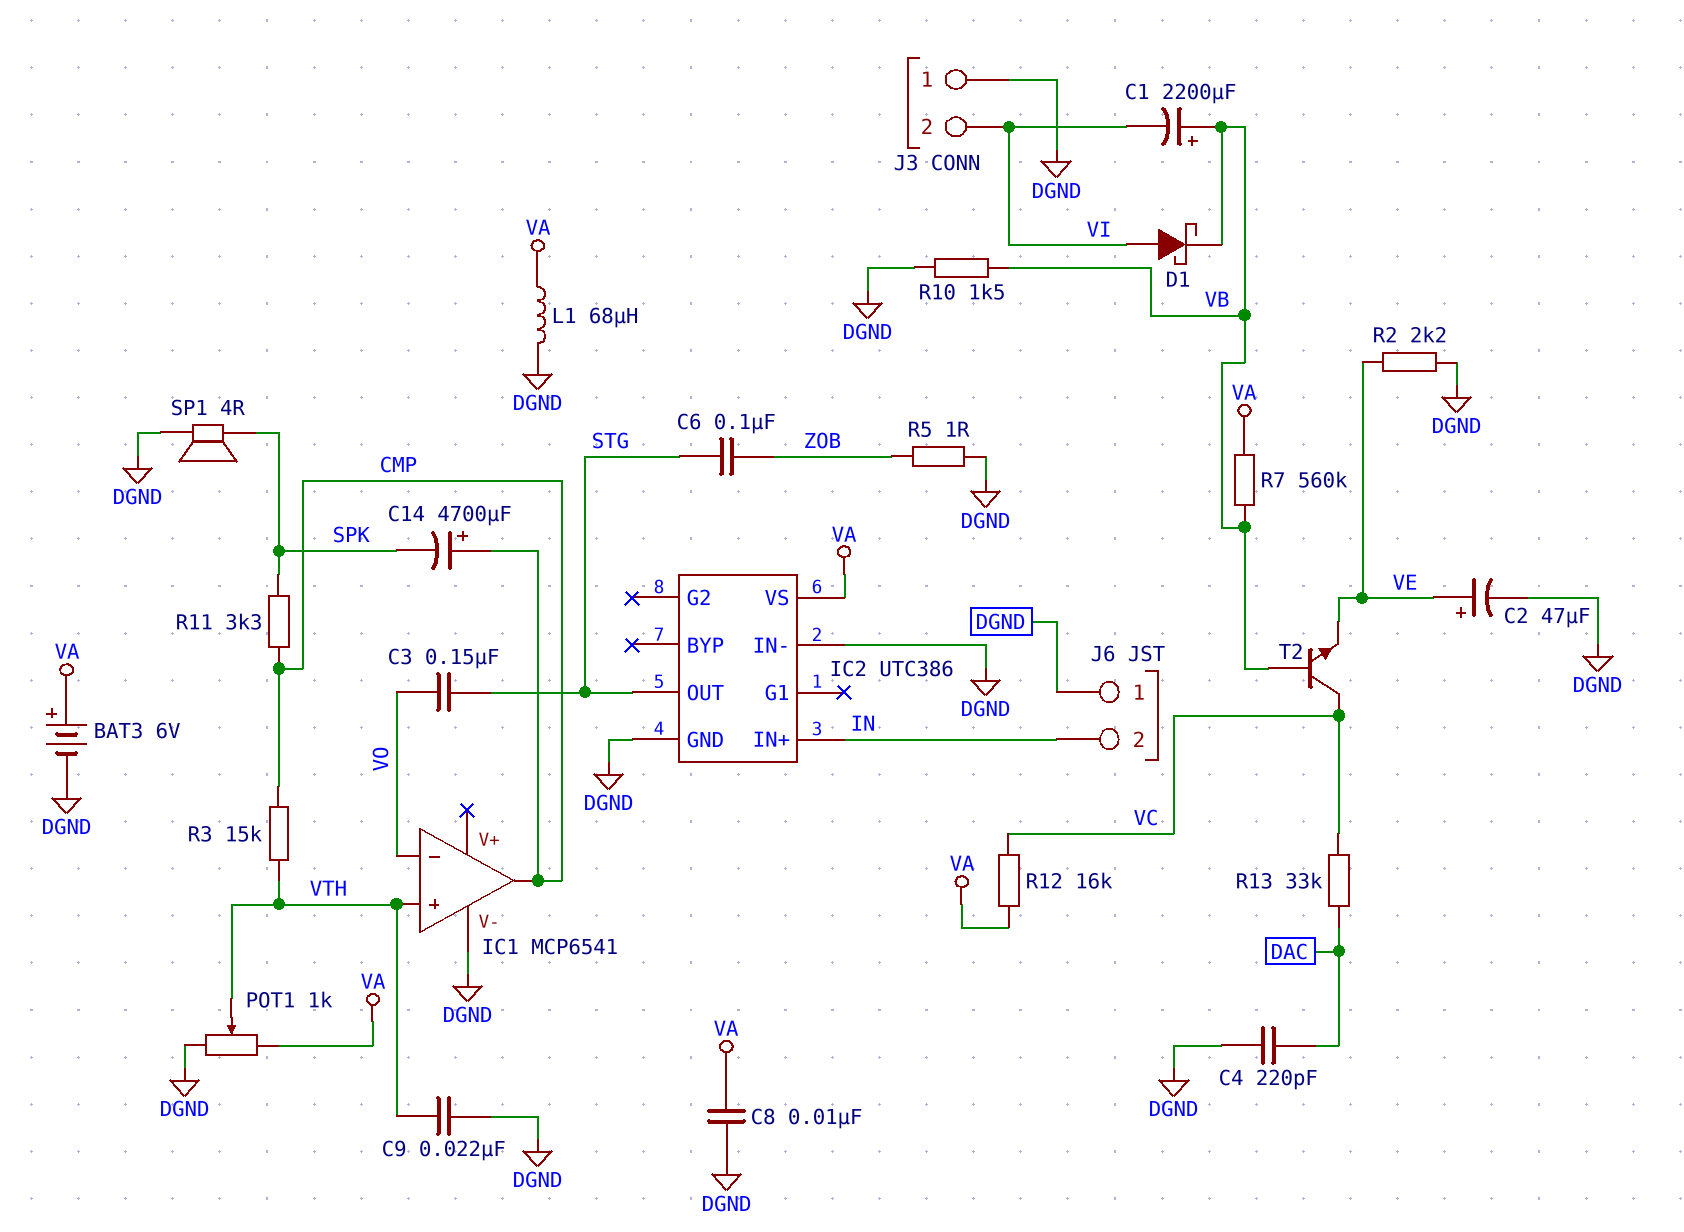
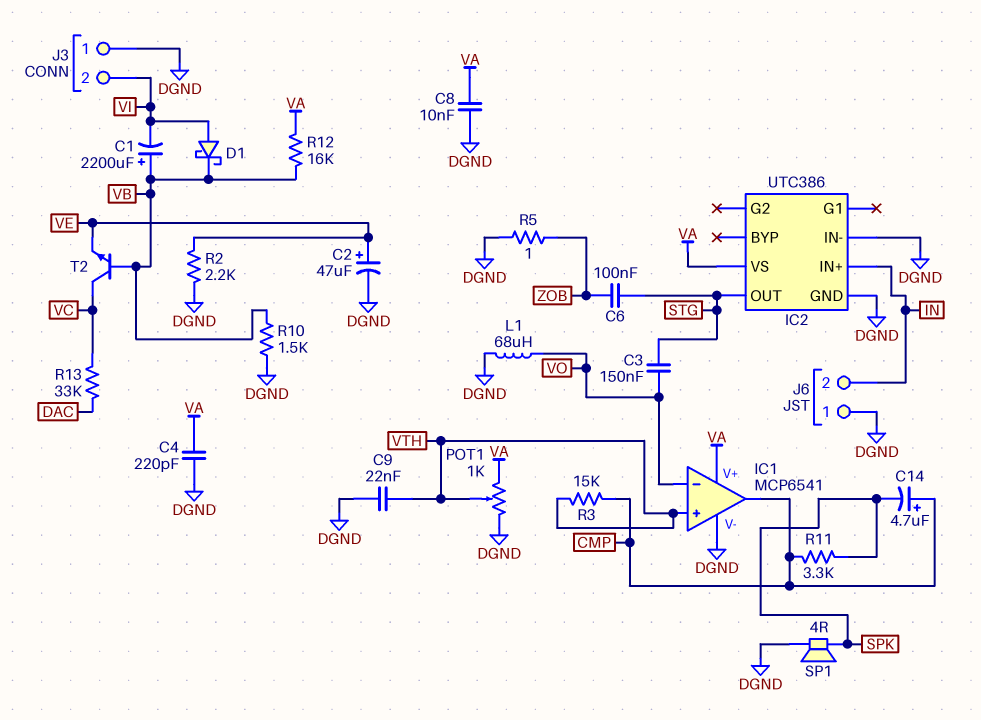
BAT3: 6V (plus VA, minus DGND) -> none
C4: 220pF (DAC, DGND) -> 220pF (DGND, VA)
C14: 4700uF (plus CMP, minus SPK) -> 4.7uF (plus CMP, minus SPK)
IC1 pin V+: none -> VA
L1: 68uH (DGND, VA) -> 68uH (DGND, VO)
R7: 560k (VA, VB) -> none
R12: 16k (VA, VC) -> 16k (VA, VB)

